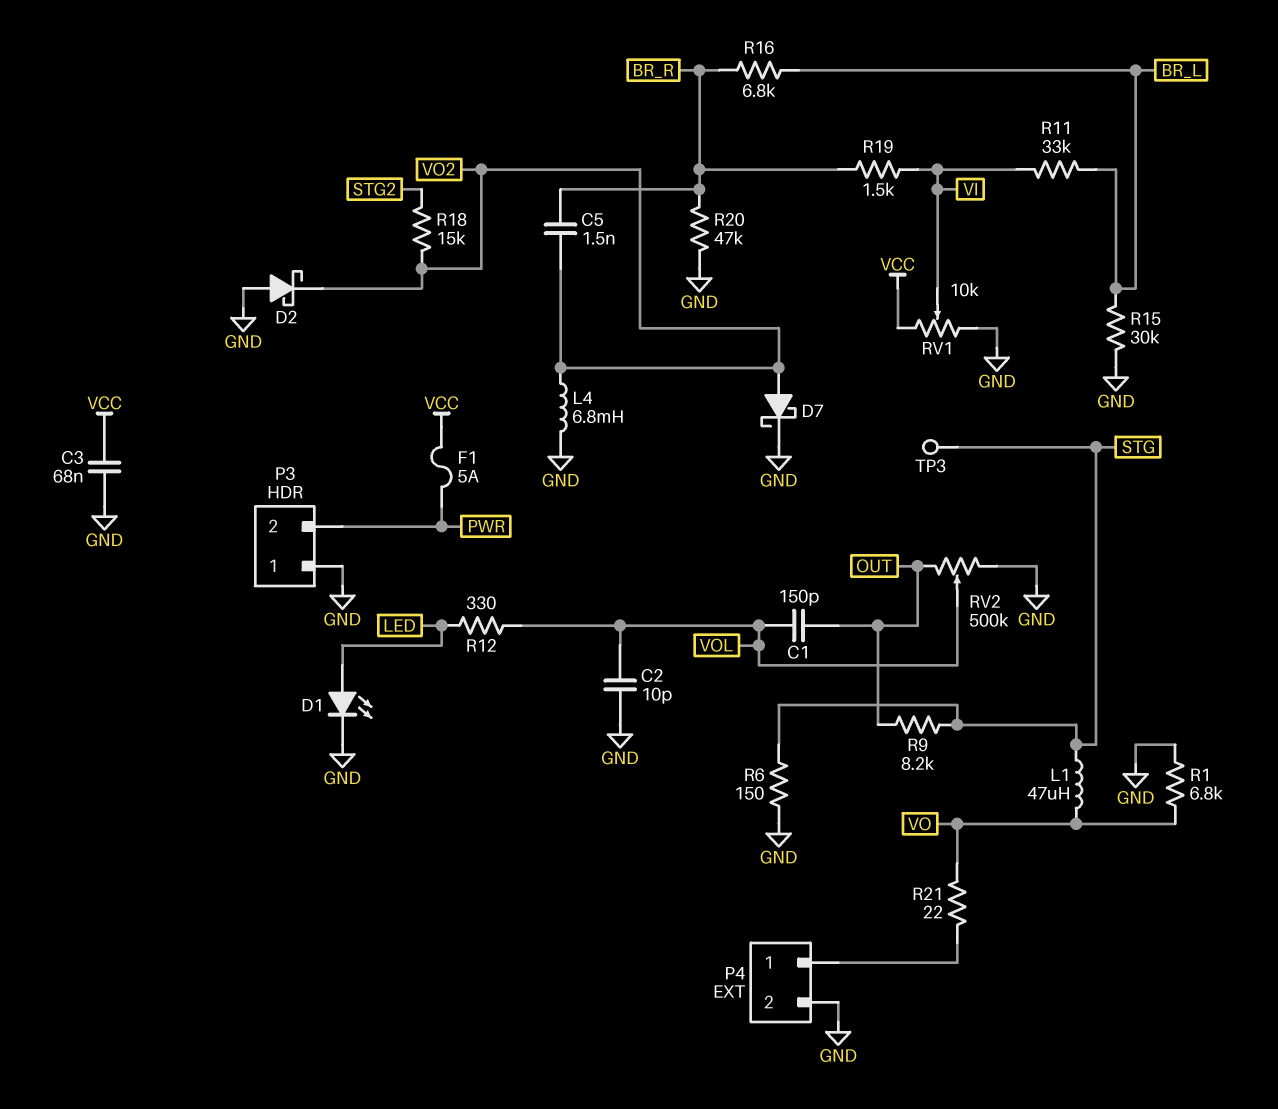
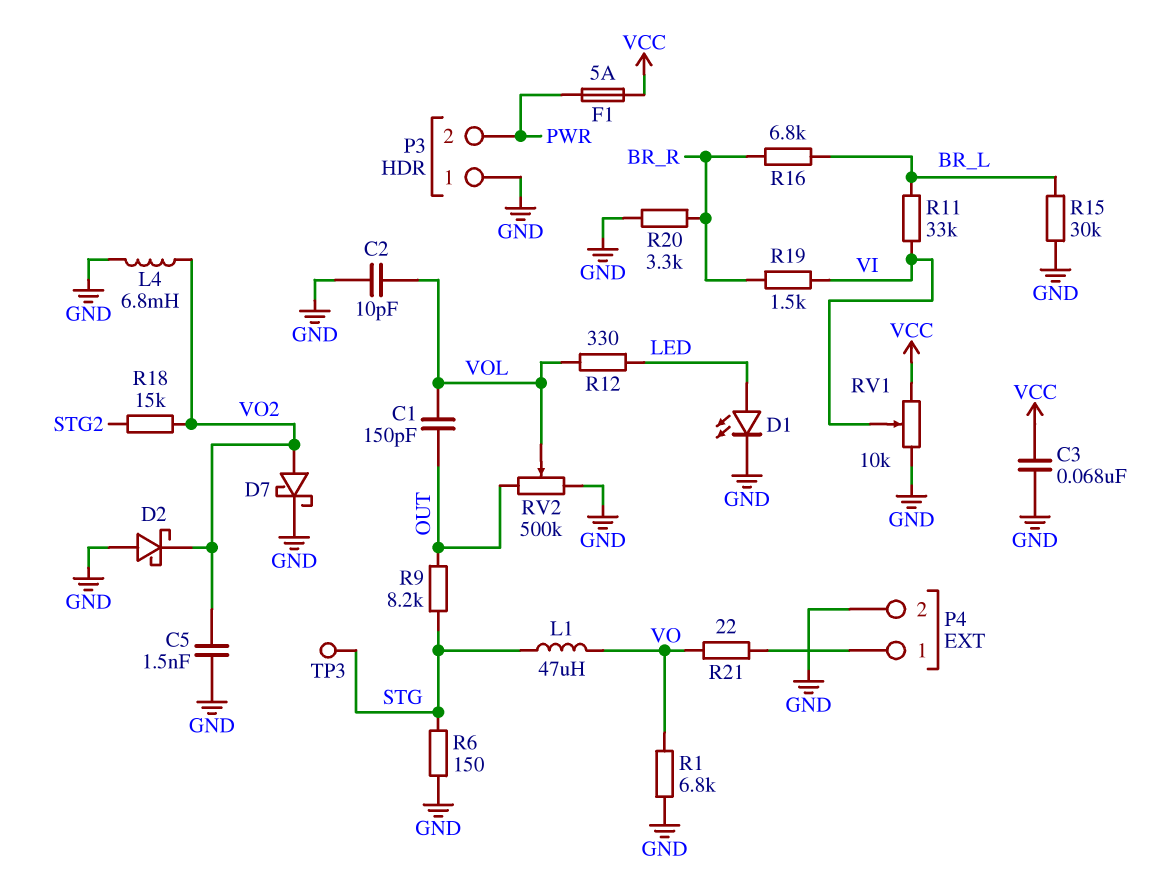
C5: 1.5nF (BR_R, VO2) -> 1.5nF (GND, VO2)
R20: 47k (BR_R, GND) -> 3.3k (BR_R, GND)

